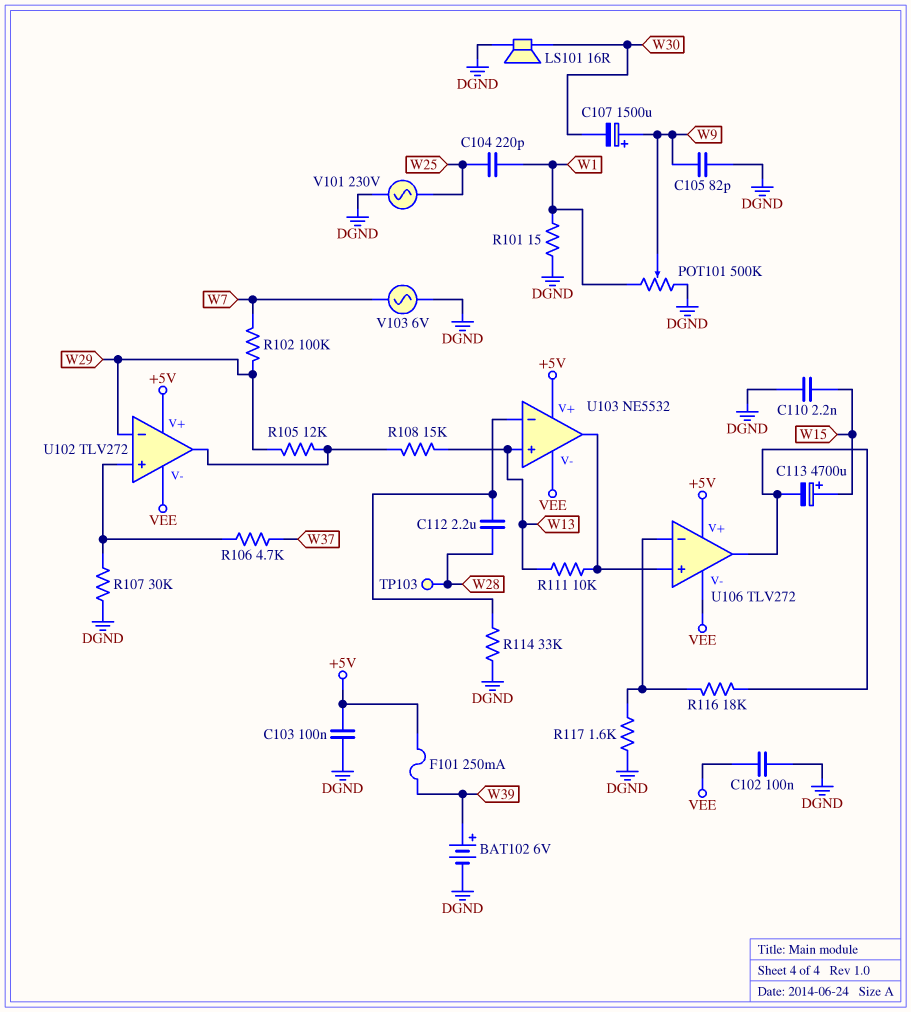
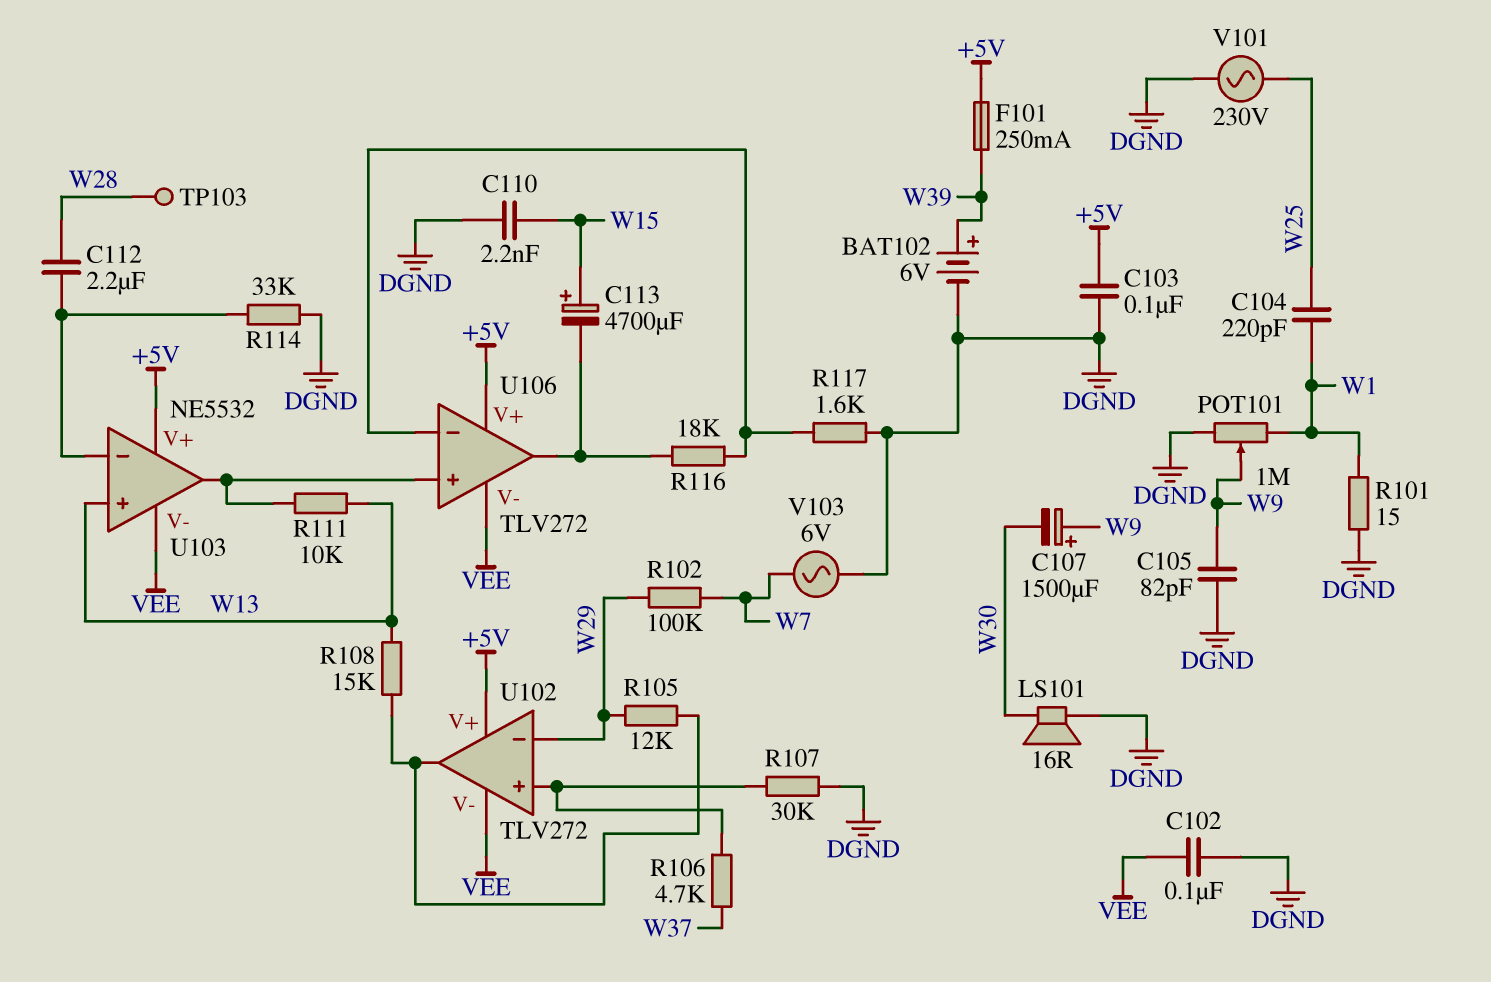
POT101: 500k (DGND, W1, wiper W9) -> 1M (DGND, W1, wiper W9)

